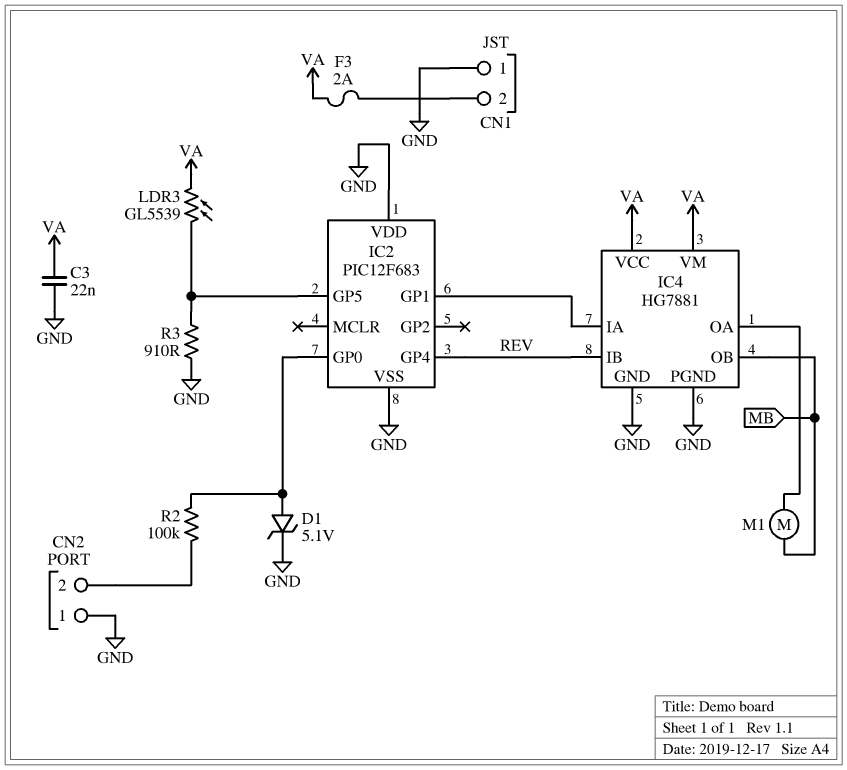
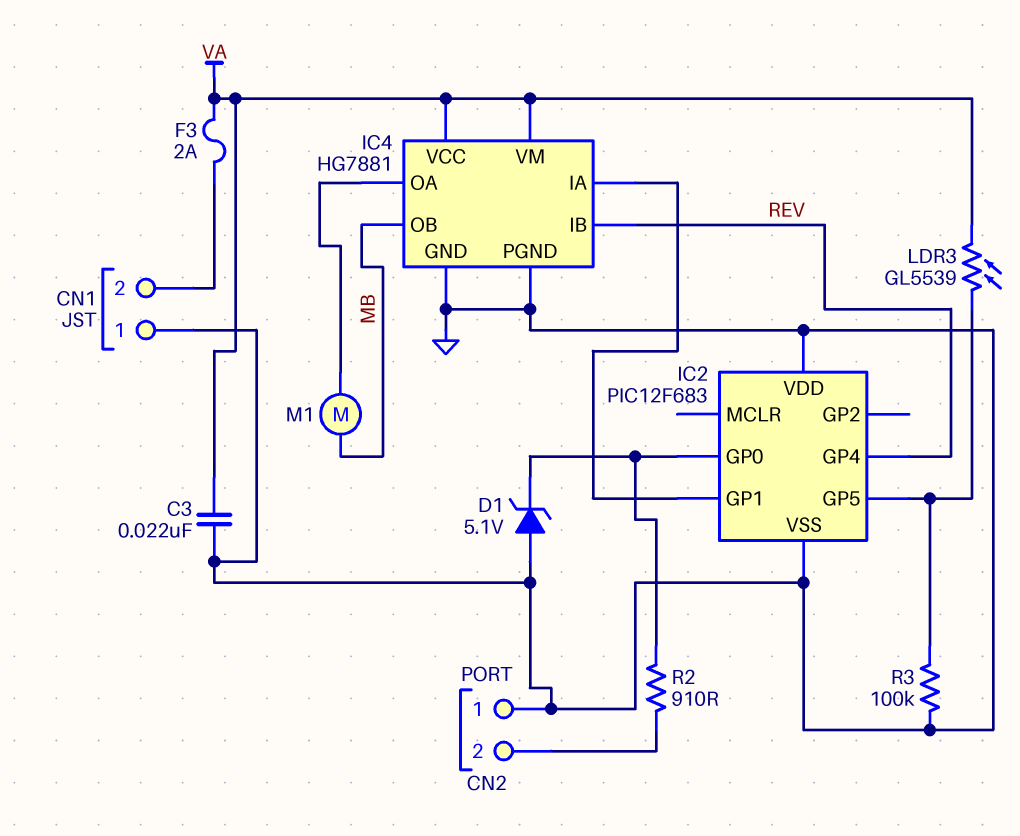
D1: zener 5.1V (A IC2/GP0, K GND) -> zener 5.1V (A GND, K IC2/GP0)
R2: 100k (CN2/2, IC2/GP0) -> 910 (CN2/2, IC2/GP0)
R3: 910 (GND, IC2/GP5) -> 100k (GND, IC2/GP5)

